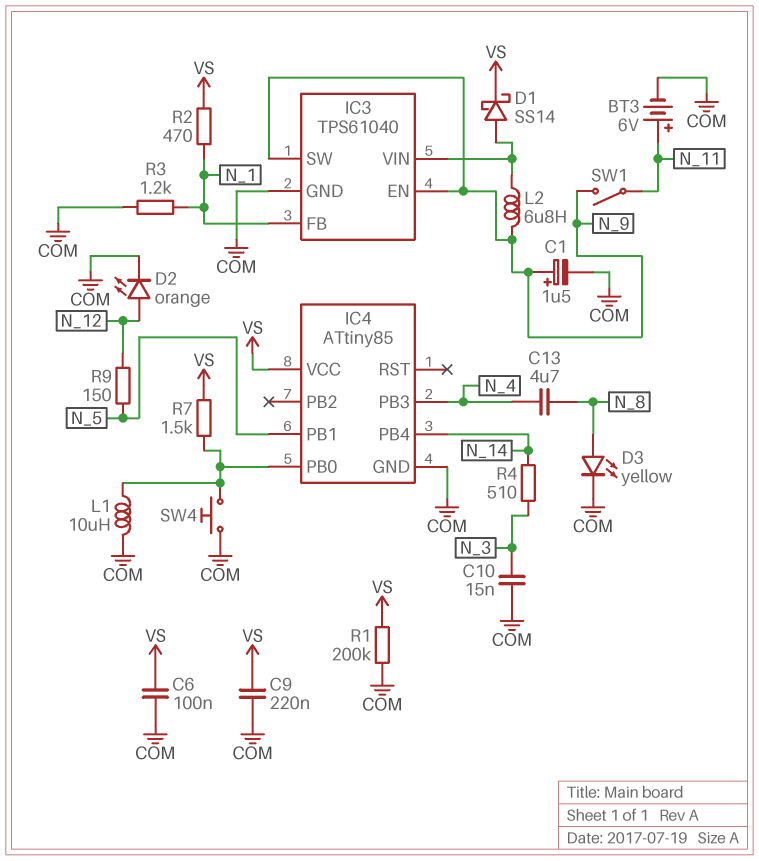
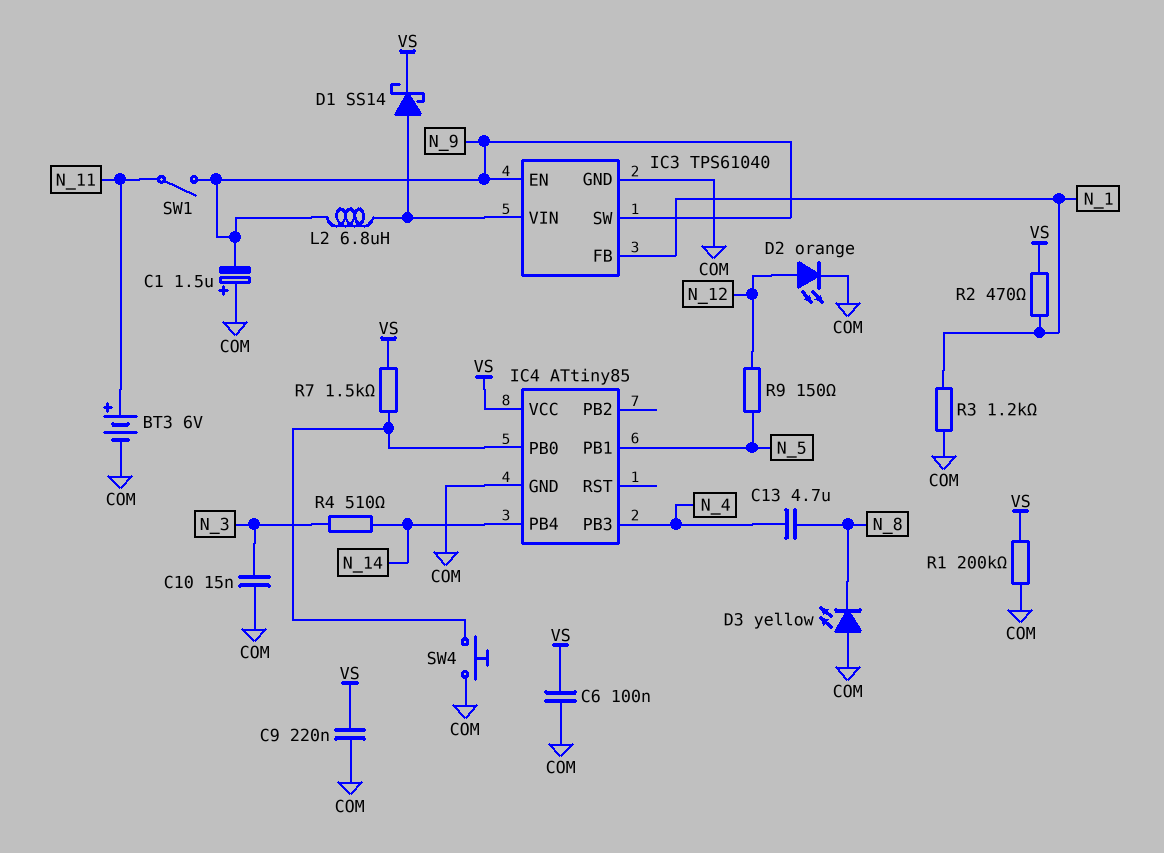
C1: 1.5uF (plus N_9, minus COM) -> 1.5uF (plus COM, minus N_9)
D3: LED yellow (A N_8, K COM) -> LED yellow (A COM, K N_8)
L1: 10uH (COM, IC4/PB0) -> none

